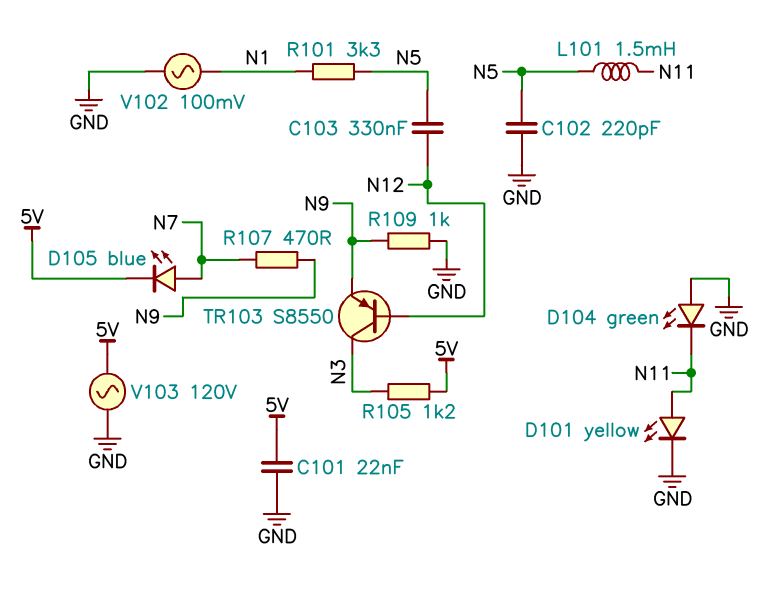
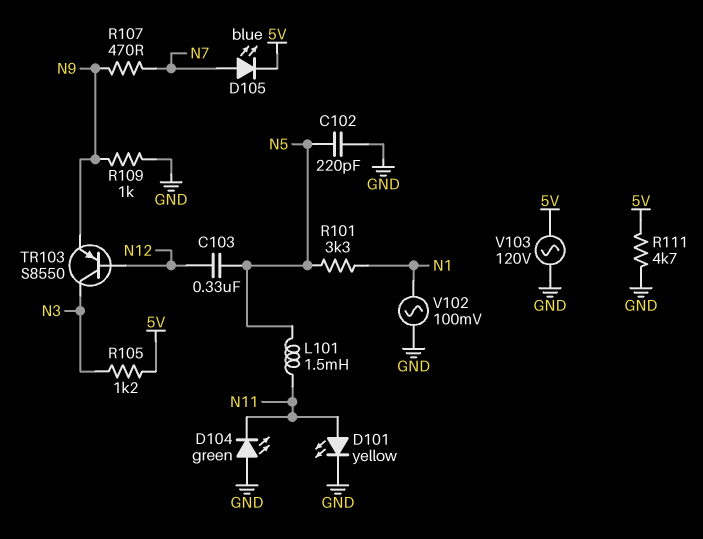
C101: 22nF (5V, GND) -> none
R111: none -> 4.7k (5V, GND)

